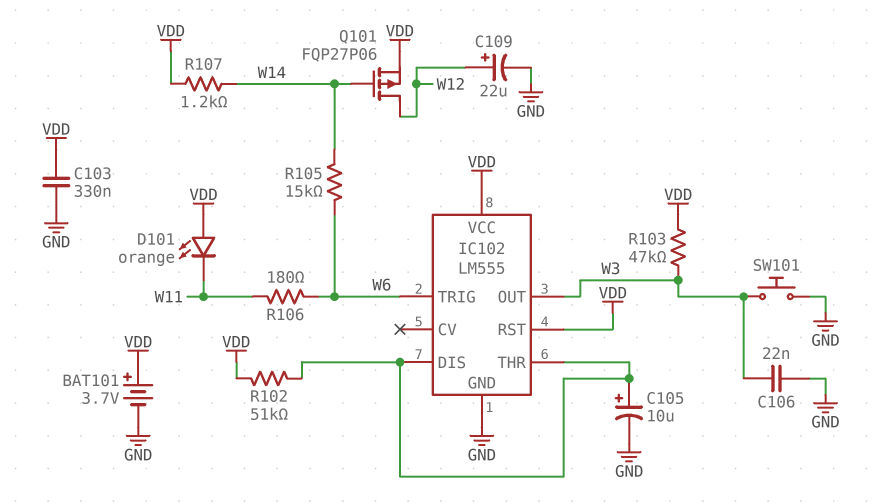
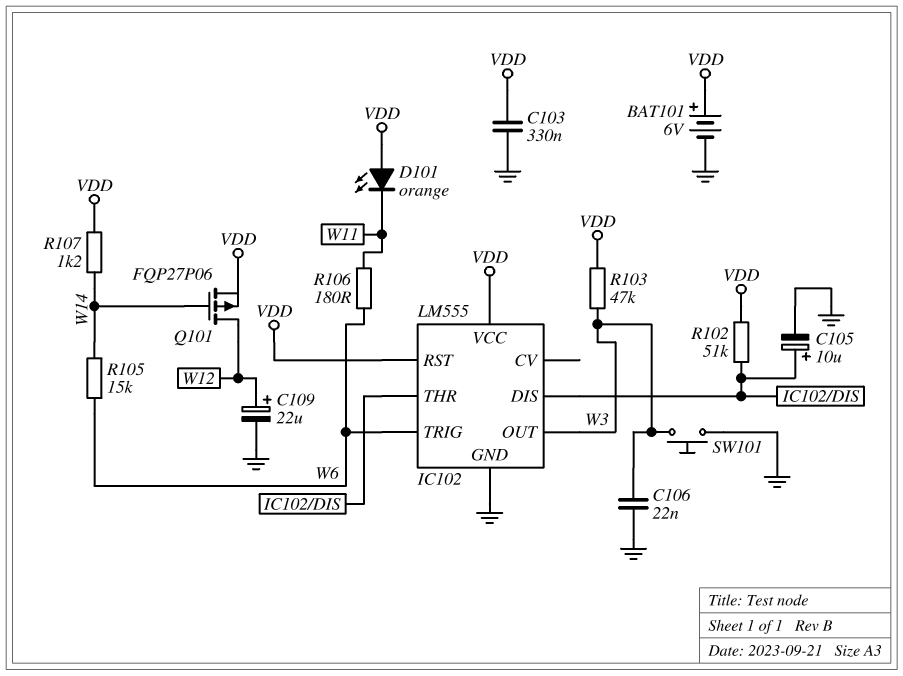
BAT101: 3.7V (plus VDD, minus GND) -> 6V (plus VDD, minus GND)

